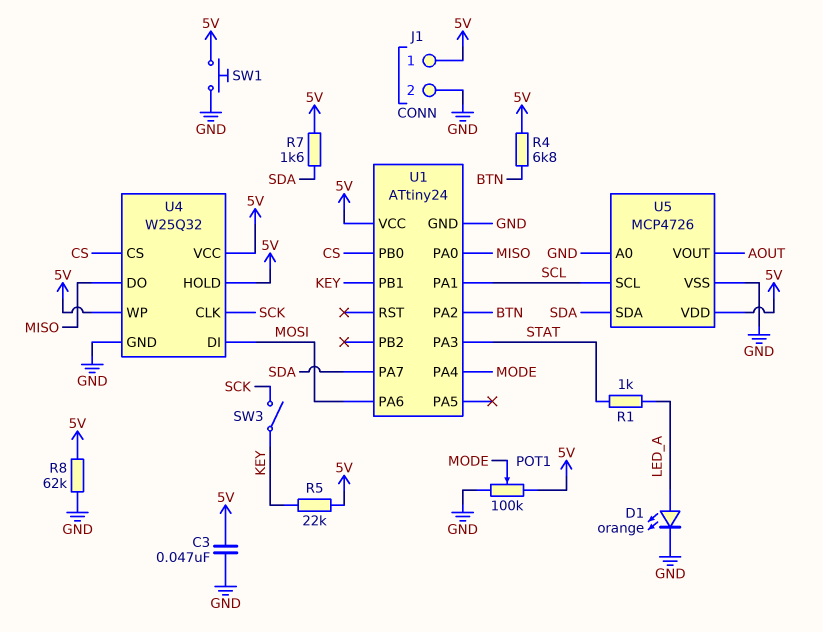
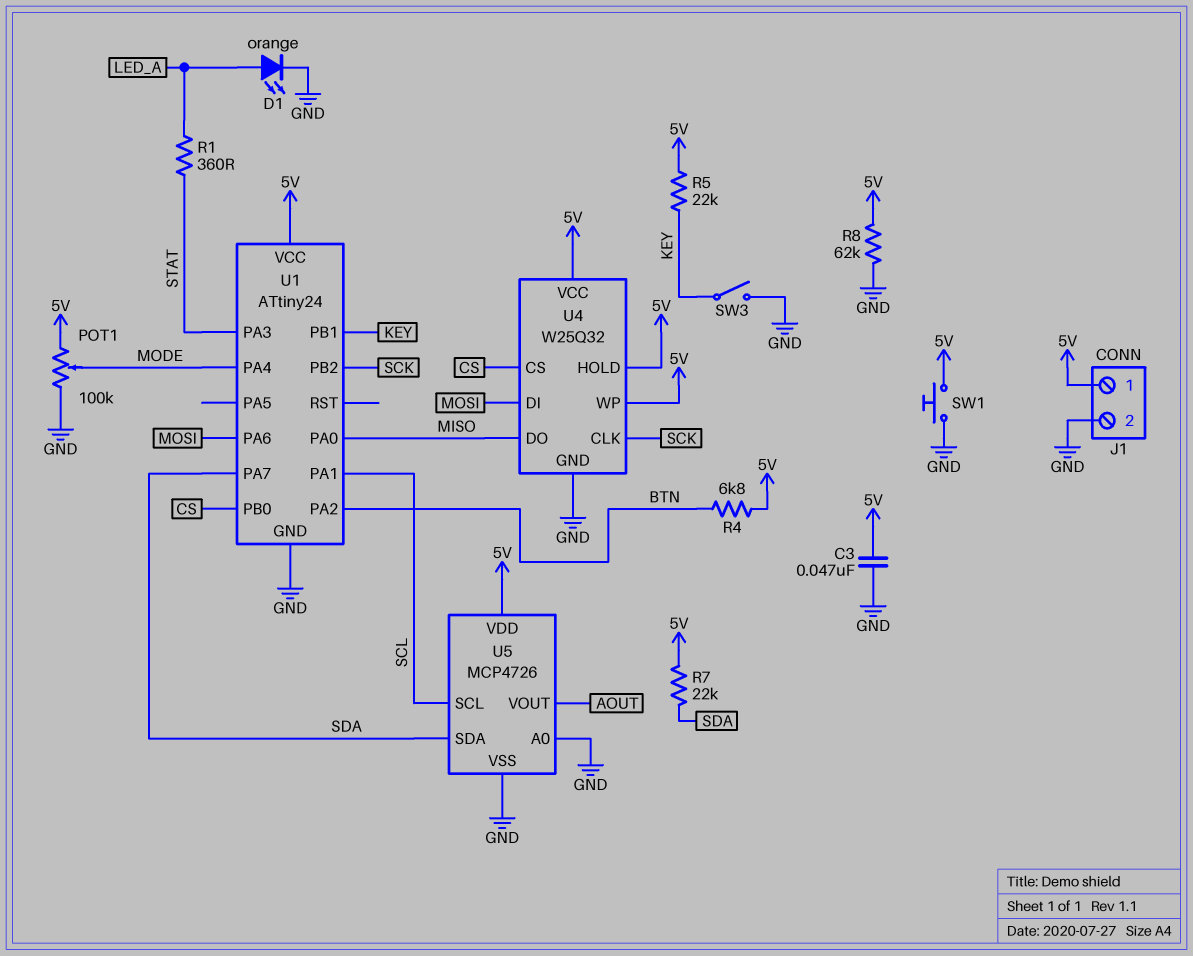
R1: 1k (LED_A, STAT) -> 360 (LED_A, STAT)
R7: 1.6k (5V, SDA) -> 22k (5V, SDA)
SW3: switch (KEY, SCK) -> switch (GND, KEY)
U1 pin PB2: none -> SCK

